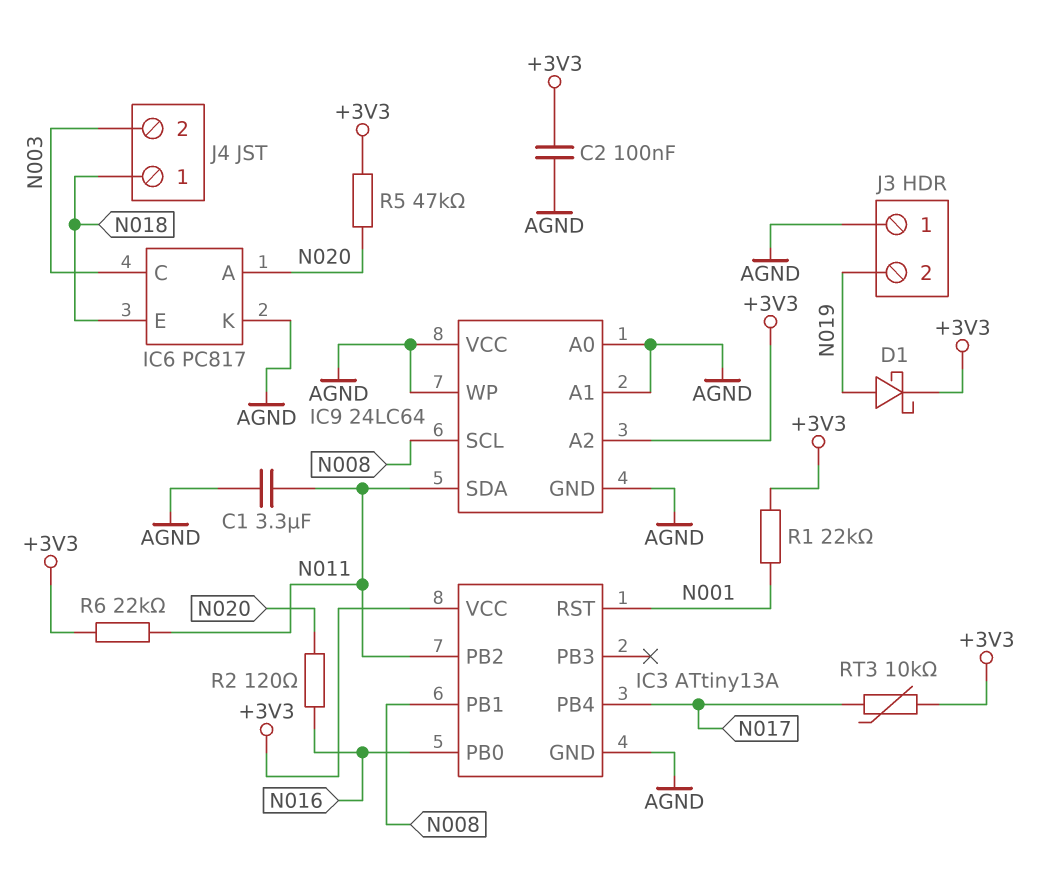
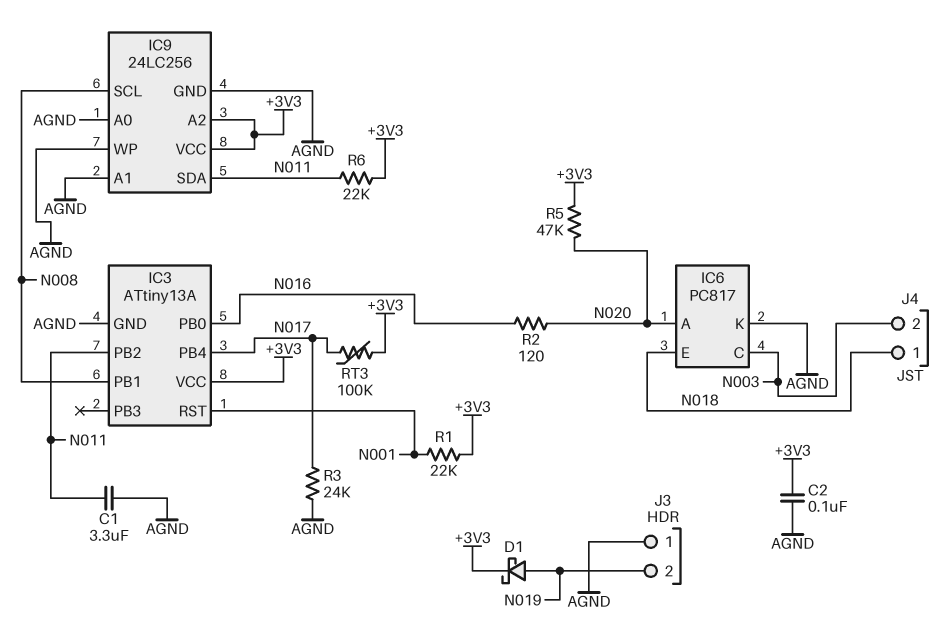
IC9: 24LC64 -> 24LC256
IC9 pin VCC: AGND -> +3V3
R3: none -> 24k (AGND, N017)
RT3: 10k (+3V3, N017) -> 100k (+3V3, N017)

